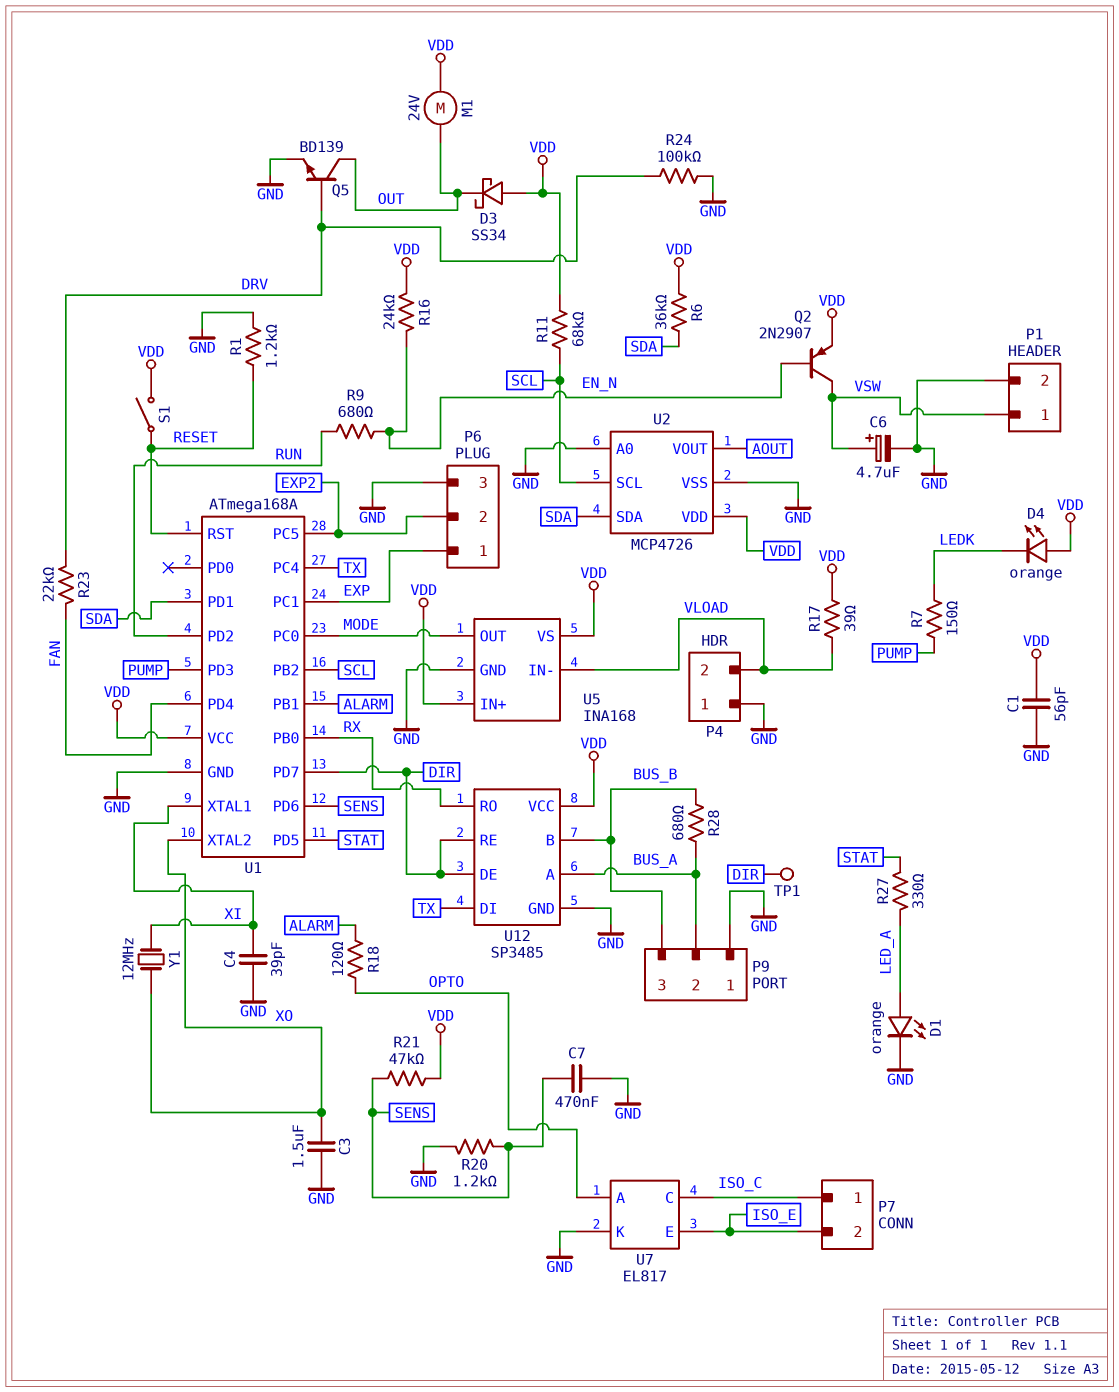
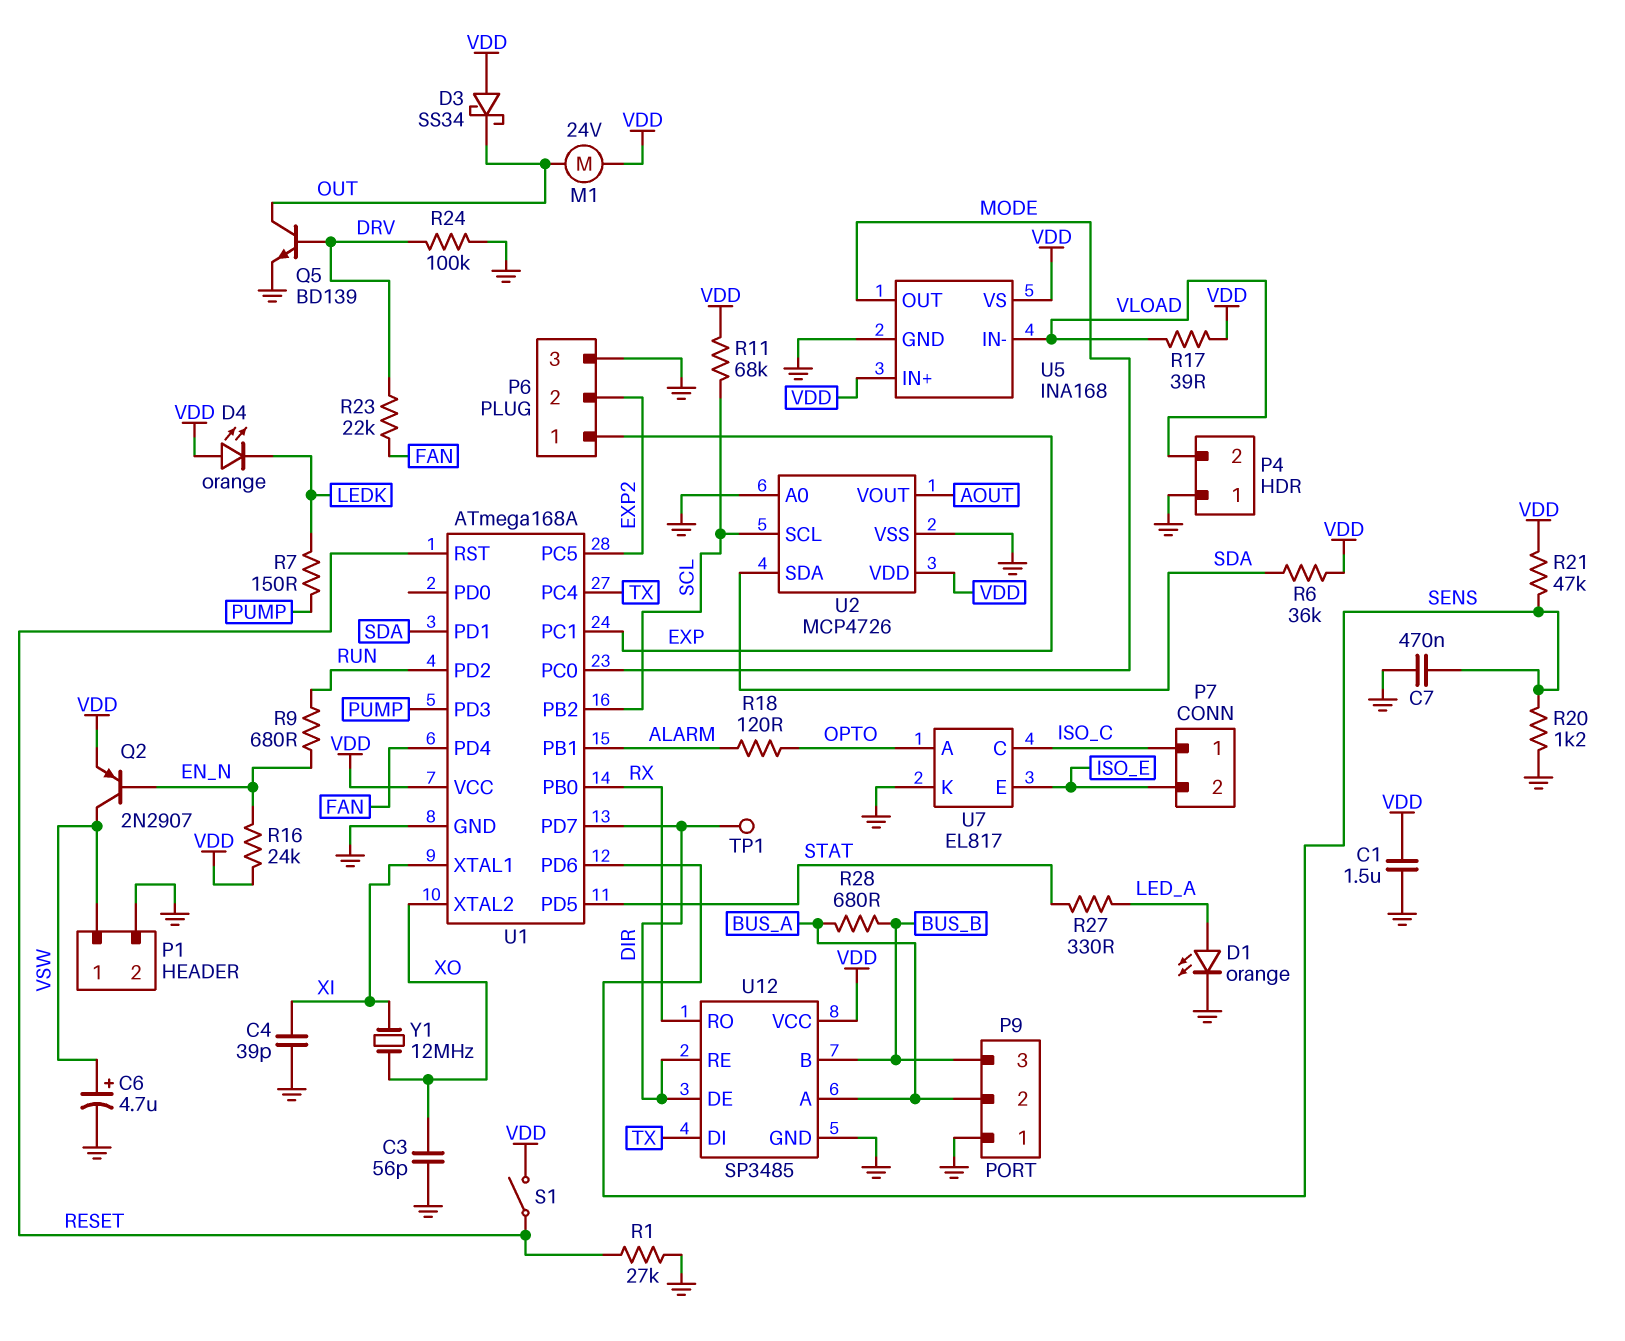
C1: 56pF (GND, VDD) -> 1.5uF (GND, VDD)
C3: 1.5uF (GND, XO) -> 56pF (GND, XO)
R1: 1.2k (GND, RESET) -> 27k (GND, RESET)

